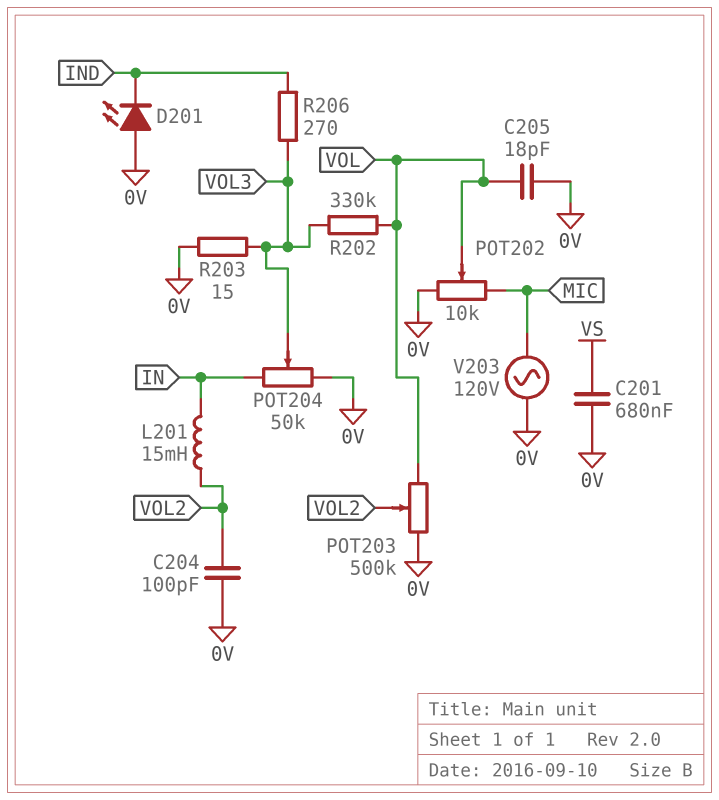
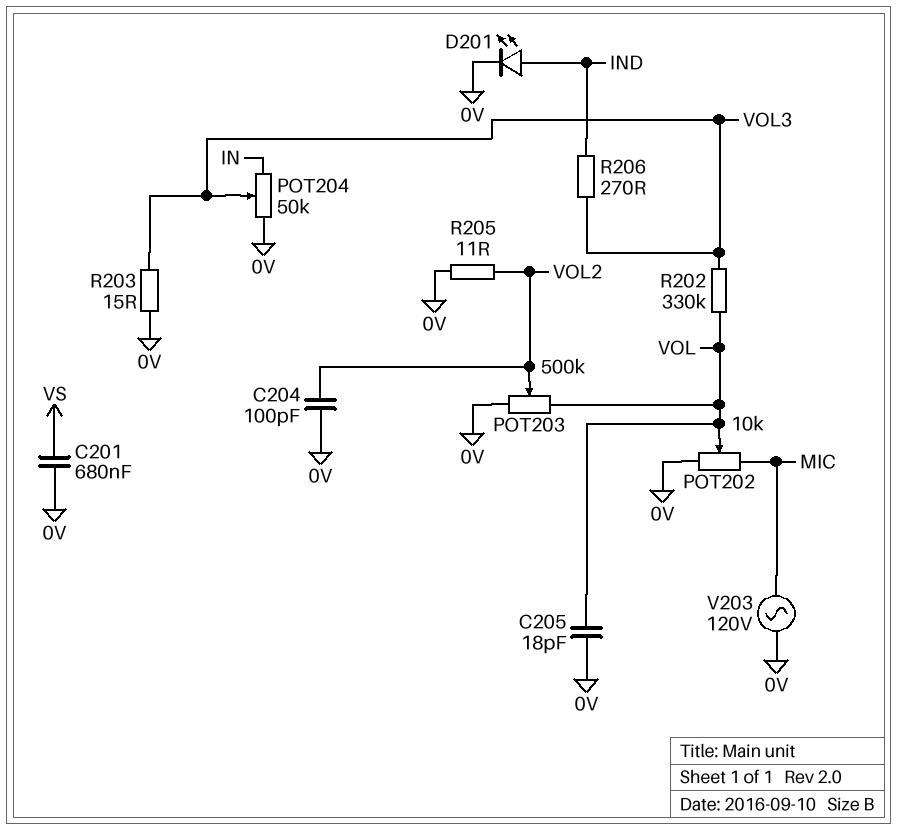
D201: LED (A 0V, K IND) -> LED (A IND, K 0V)
L201: 15mH (IN, VOL2) -> none
R205: none -> 11 (0V, VOL2)

